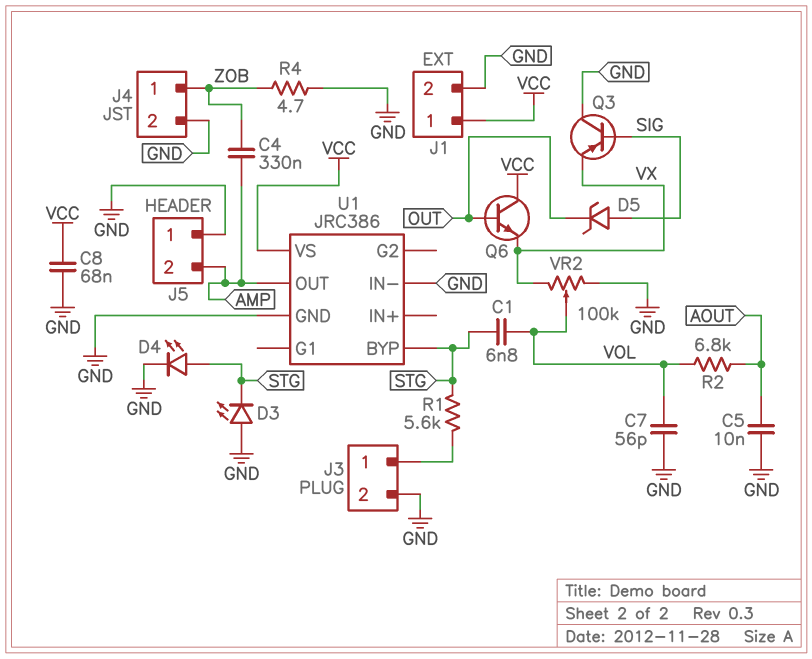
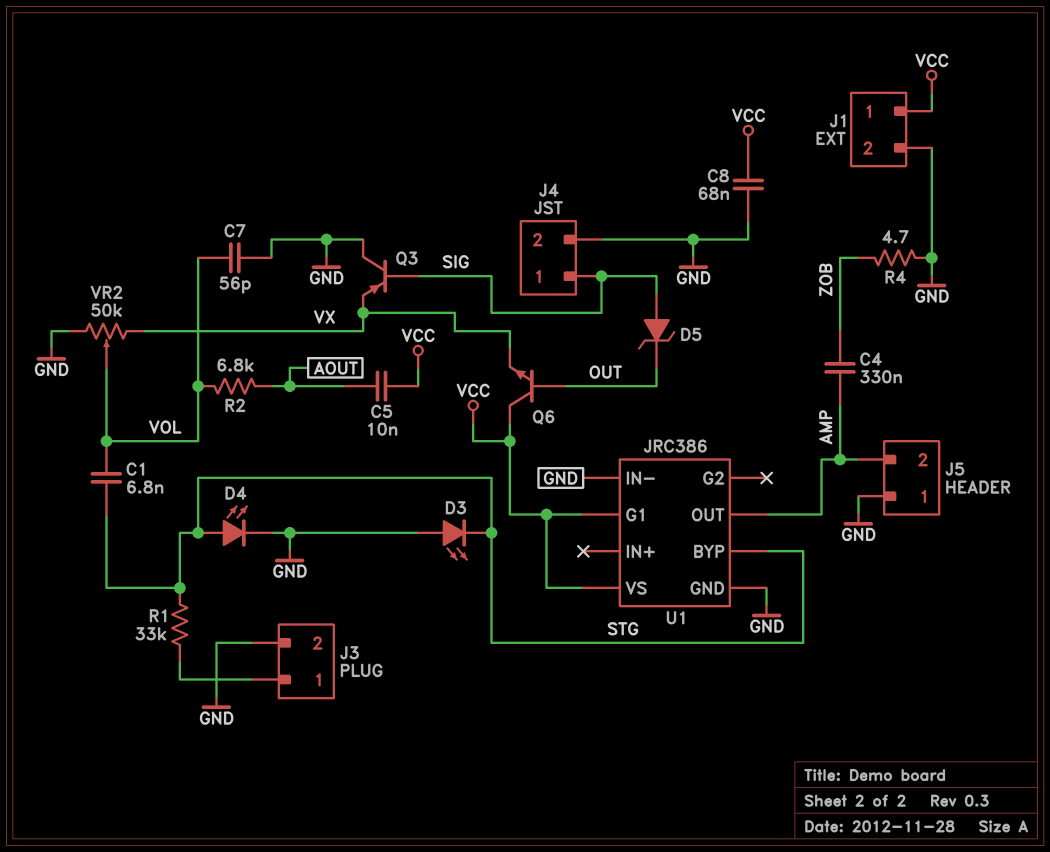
C5: 10nF (AOUT, GND) -> 10nF (AOUT, VCC)
J4 pin 1: ZOB -> SIG
R1: 5.6k (J3/1, STG) -> 33k (J3/1, STG)
U1 pin G1: none -> VCC
VR2: 100k (GND, VX, wiper VOL) -> 50k (GND, VX, wiper VOL)

